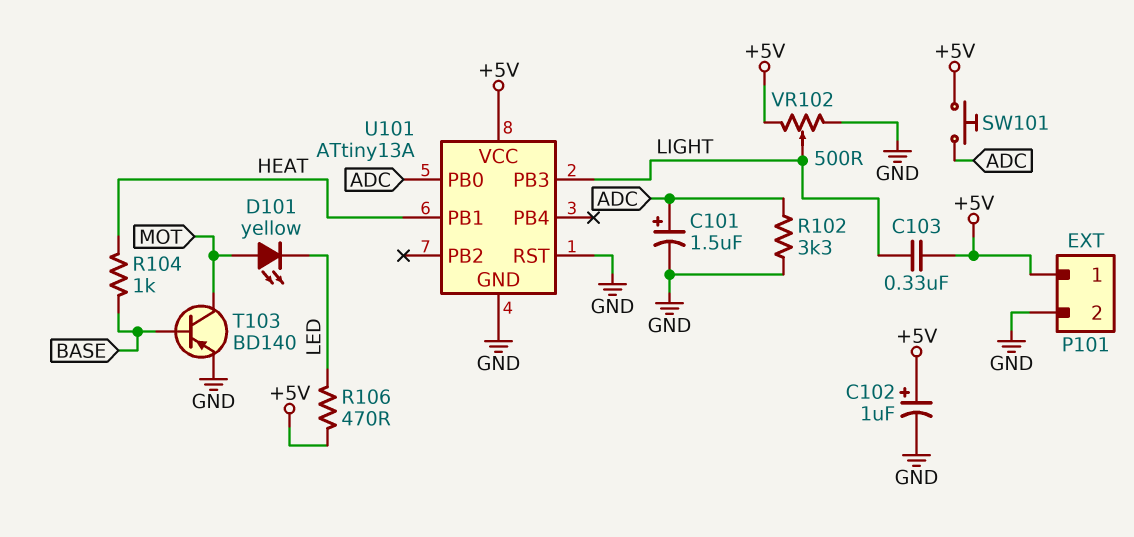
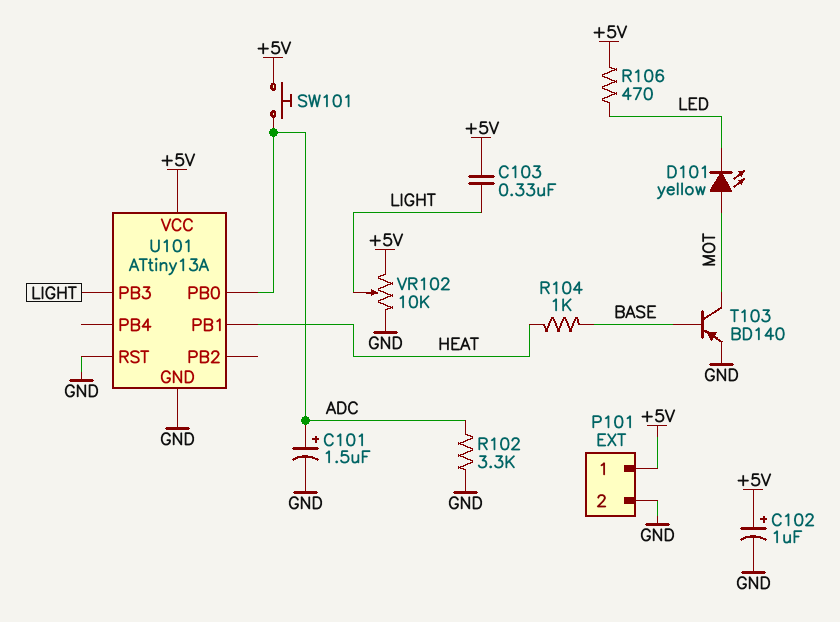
VR102: 500 (+5V, GND, wiper LIGHT) -> 10k (+5V, GND, wiper LIGHT)

